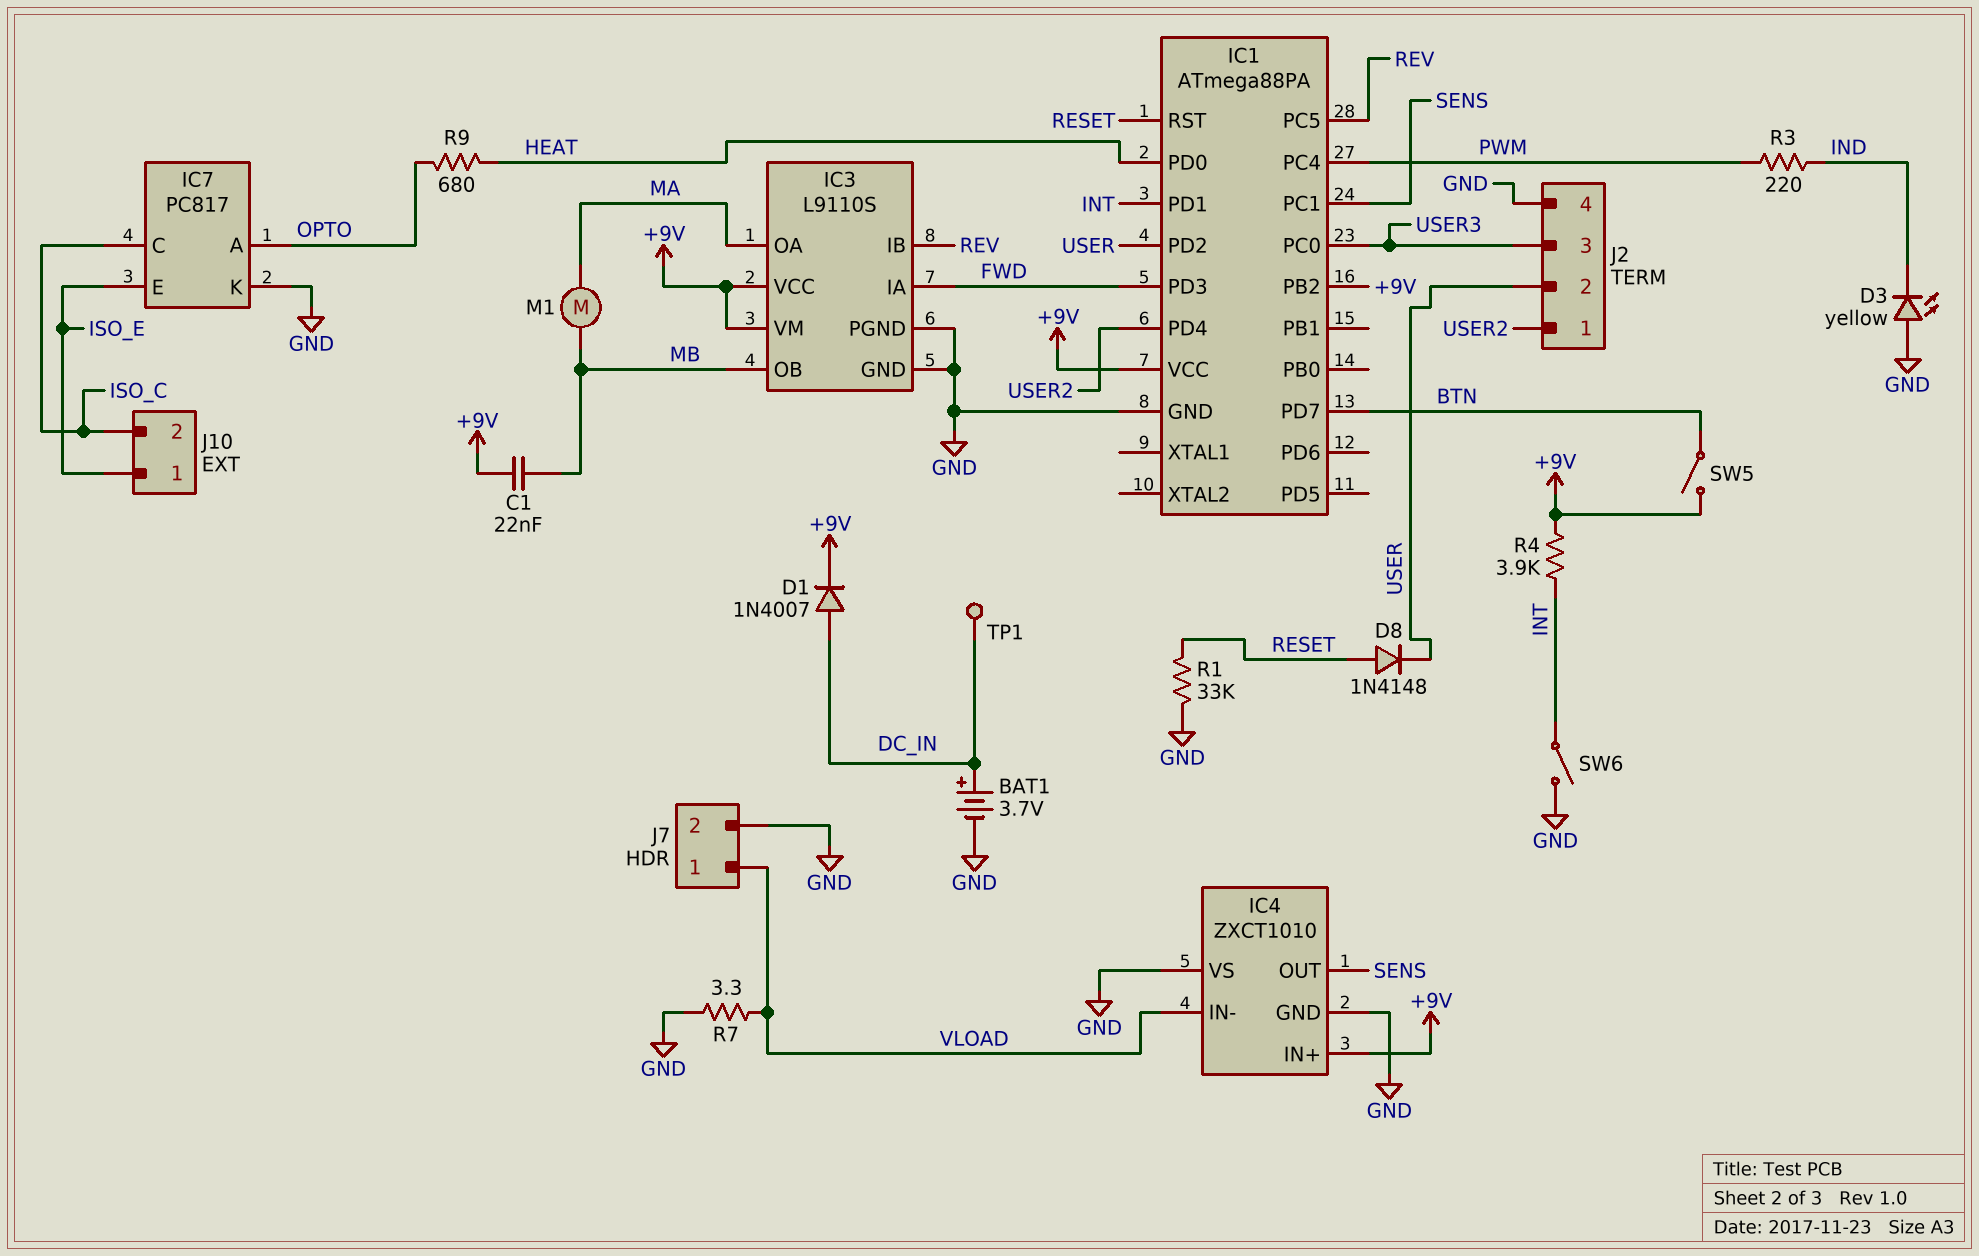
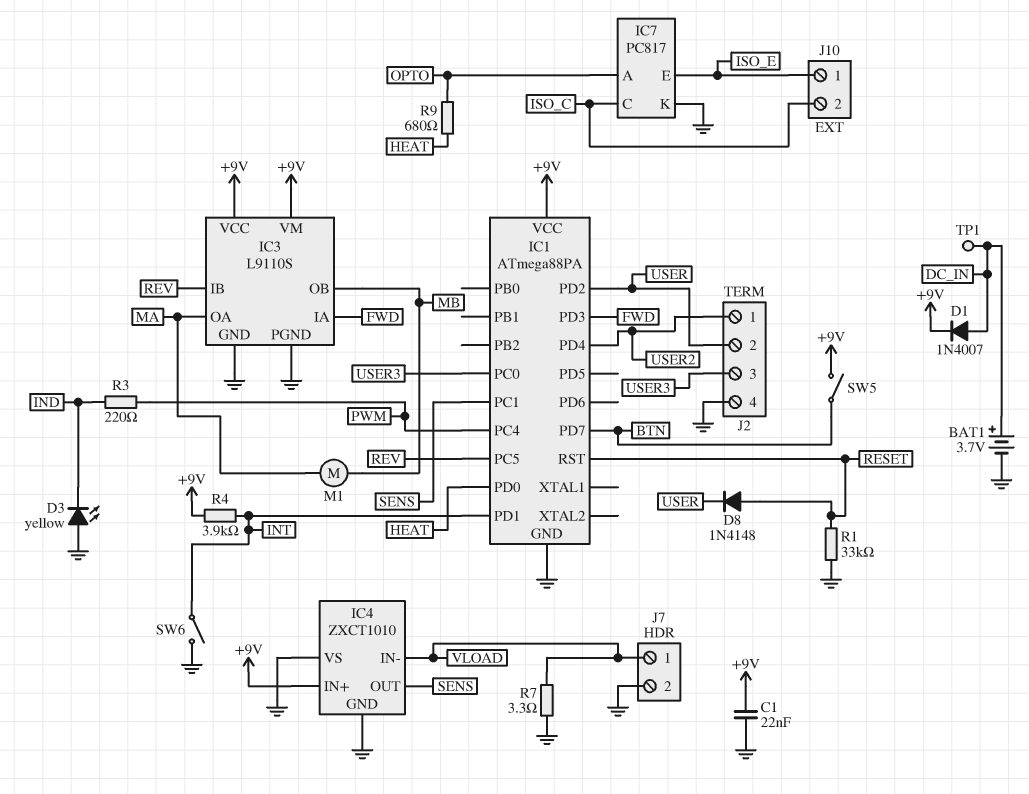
C1: 22nF (+9V, MB) -> 22nF (+9V, GND)
IC1 pin PB2: +9V -> none

